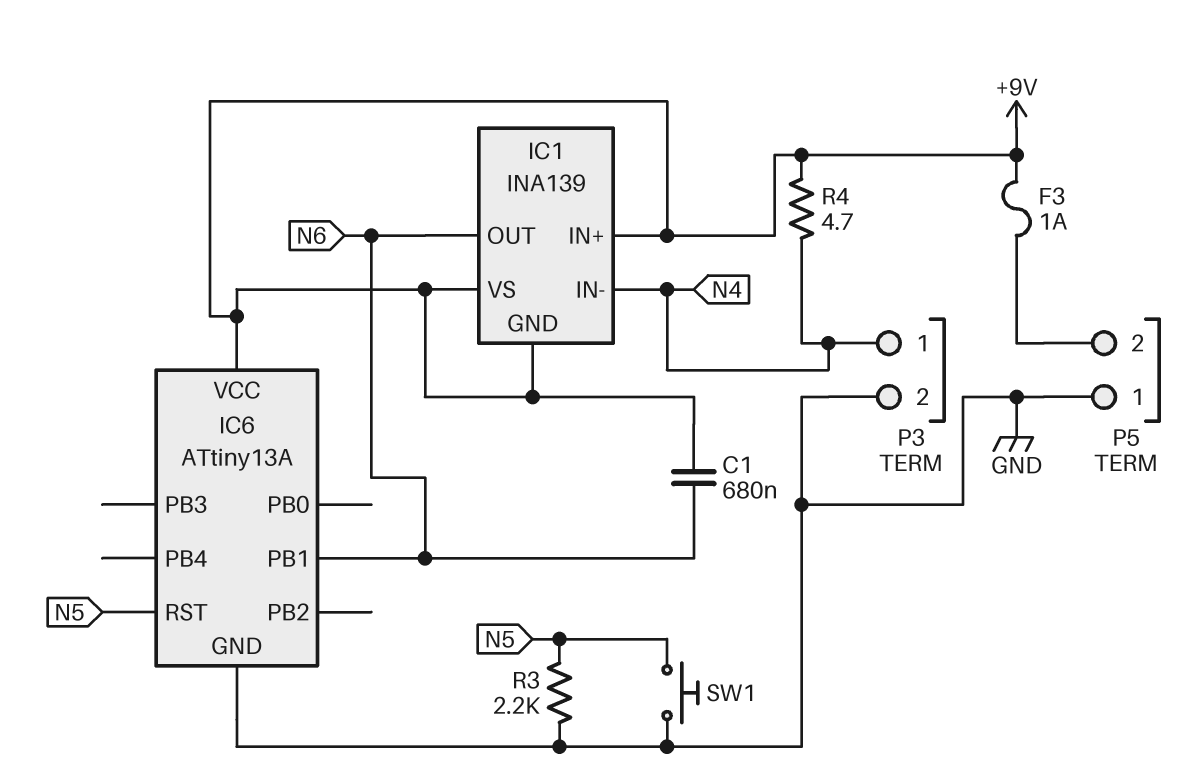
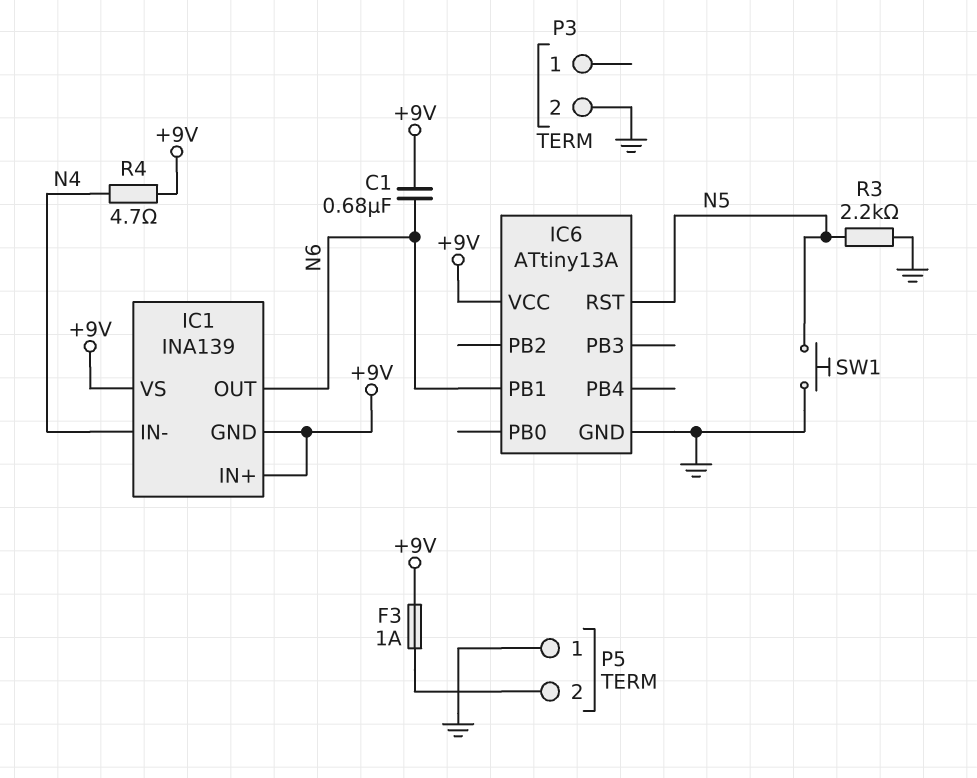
P3 pin 1: N4 -> none

